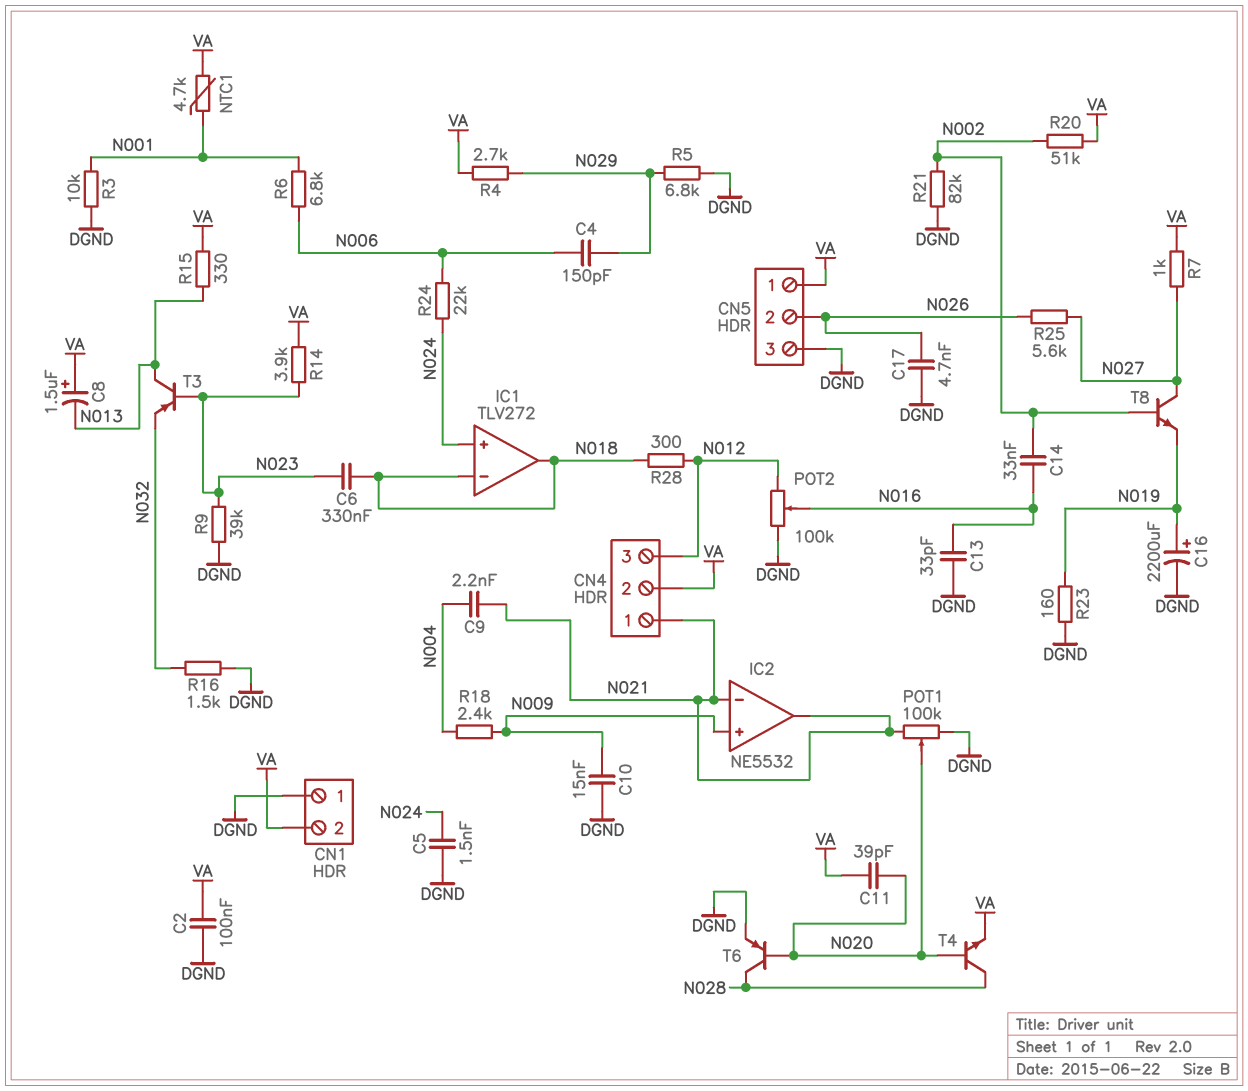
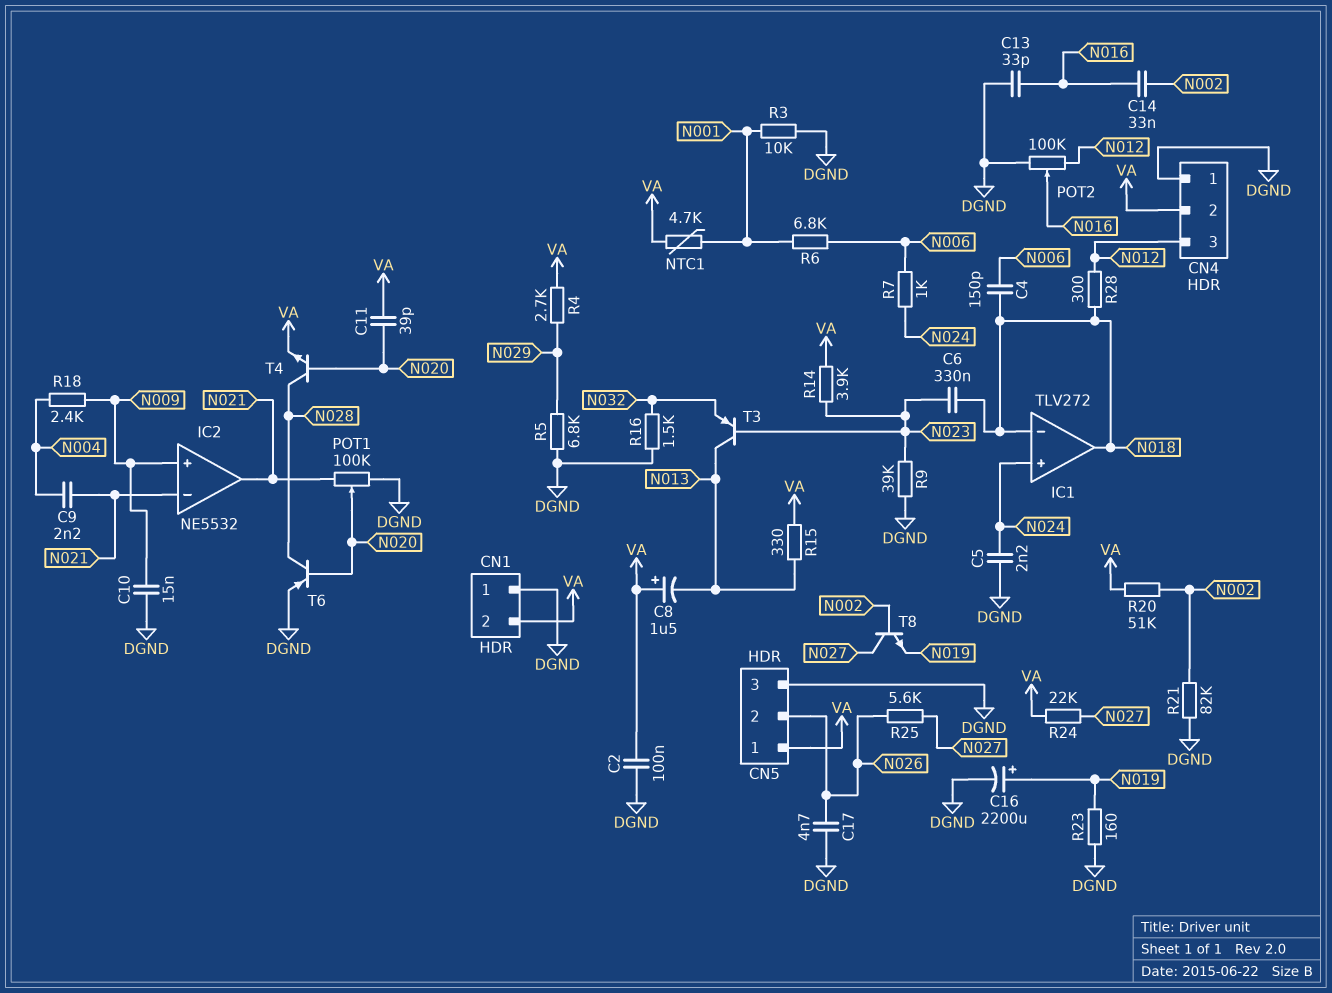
C4: 150pF (N006, N029) -> 150pF (N006, N018)
C5: 1.5nF (DGND, N024) -> 2.2nF (DGND, N024)
CN4 pin 1: N021 -> DGND
R7: 1k (N027, VA) -> 1k (N006, N024)
R24: 22k (N006, N024) -> 22k (N027, VA)

